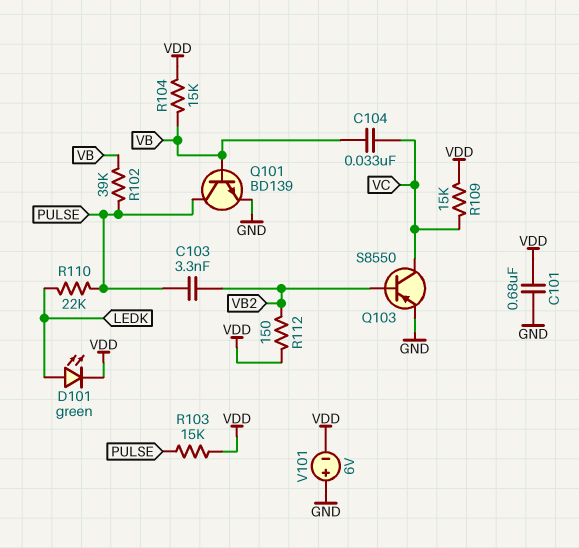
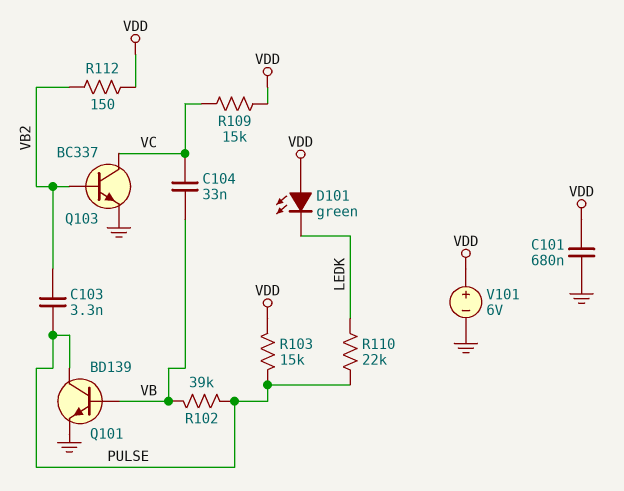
D101: LED green (A LEDK, K VDD) -> LED green (A VDD, K LEDK)
Q103: PNP S8550 (B VB2, C VC, E GND) -> NPN BC337 (B VB2, C VC, E GND)
R104: 15k (VB, VDD) -> none
V101: 6V (plus GND, minus VDD) -> 6V (plus VDD, minus GND)

